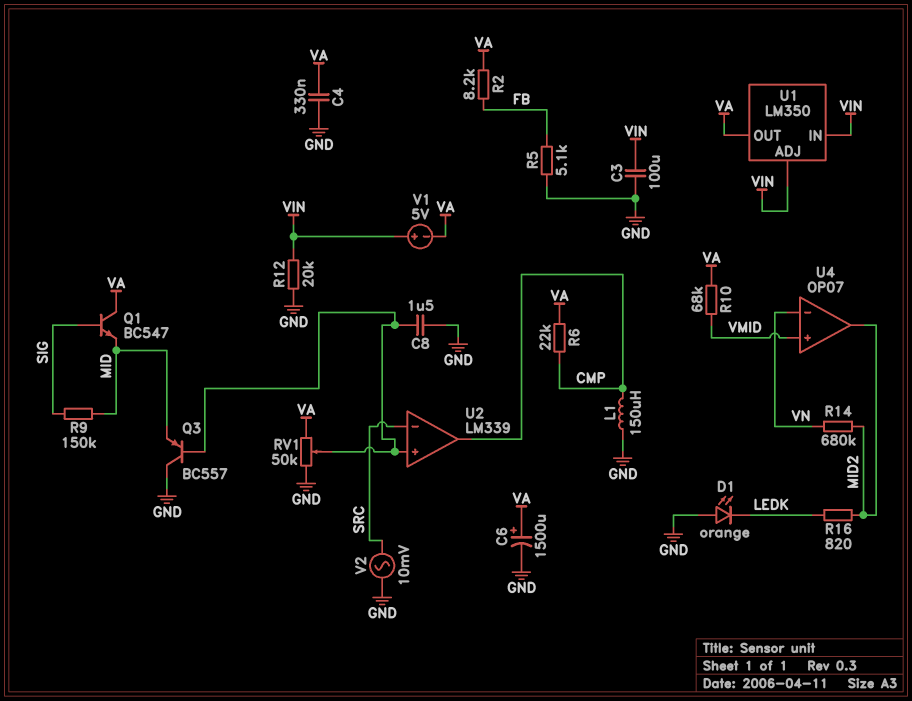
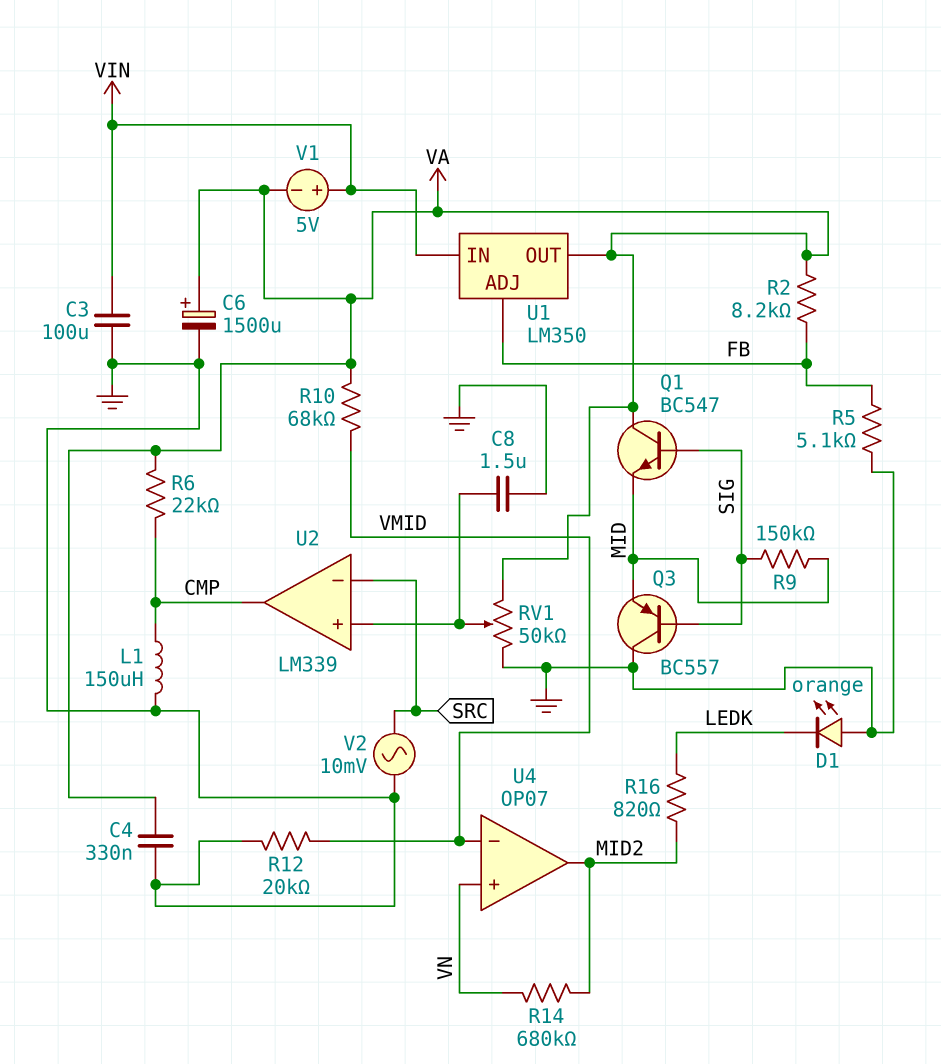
Q3: PNP BC557 (B U2/in+, C GND, E MID) -> PNP BC557 (B SIG, C GND, E MID)
R12: 20k (GND, VIN) -> 20k (GND, VMID)
U1 pin ADJ: VIN -> FB
U4 pin in+: VMID -> VN
U4 pin in-: VN -> VMID

